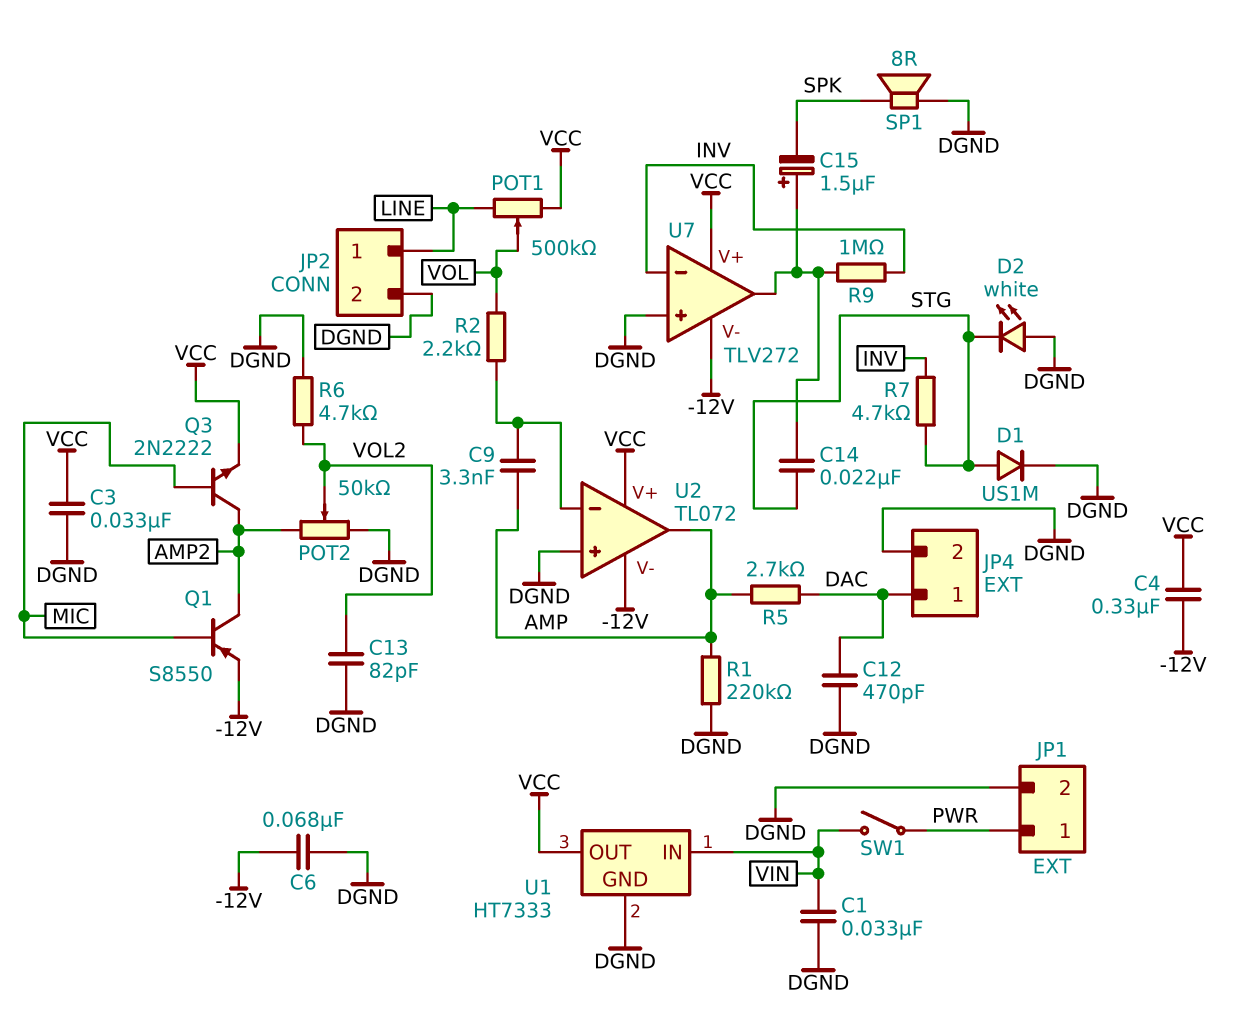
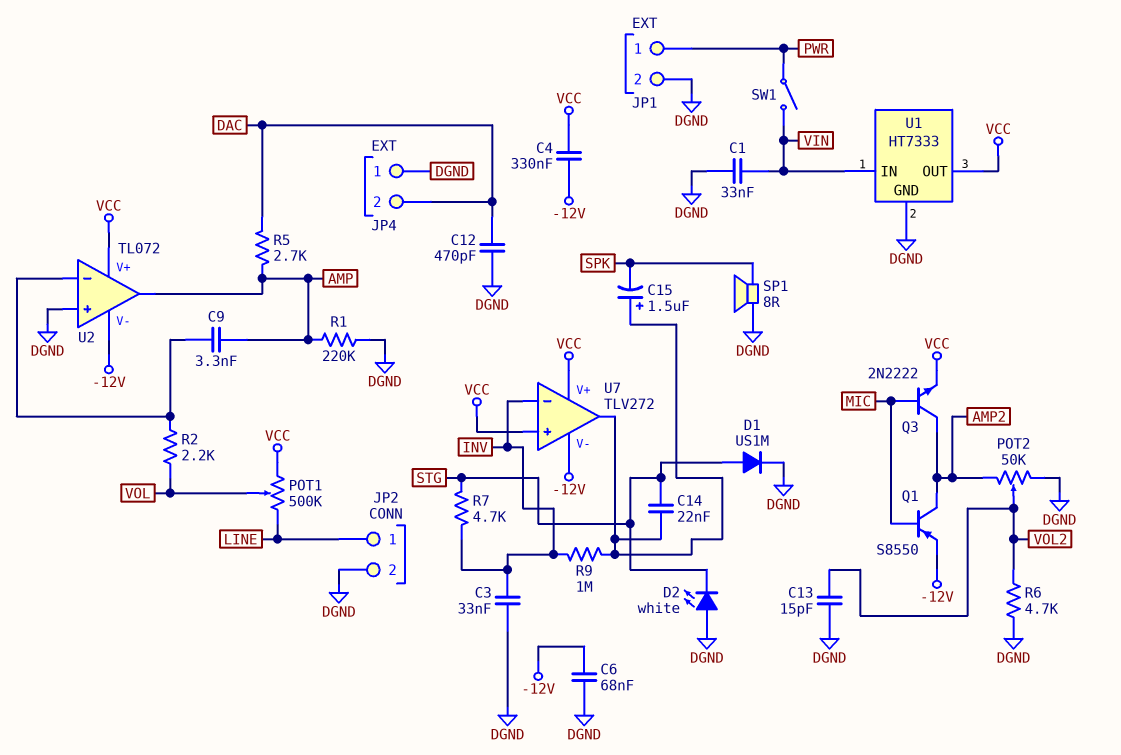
C3: 33nF (DGND, VCC) -> 33nF (DGND, INV)
C13: 82pF (DGND, VOL2) -> 15pF (DGND, VOL2)
JP4 pin 1: DAC -> DGND
JP4 pin 2: DGND -> DAC
U7 pin in+: DGND -> VCC

